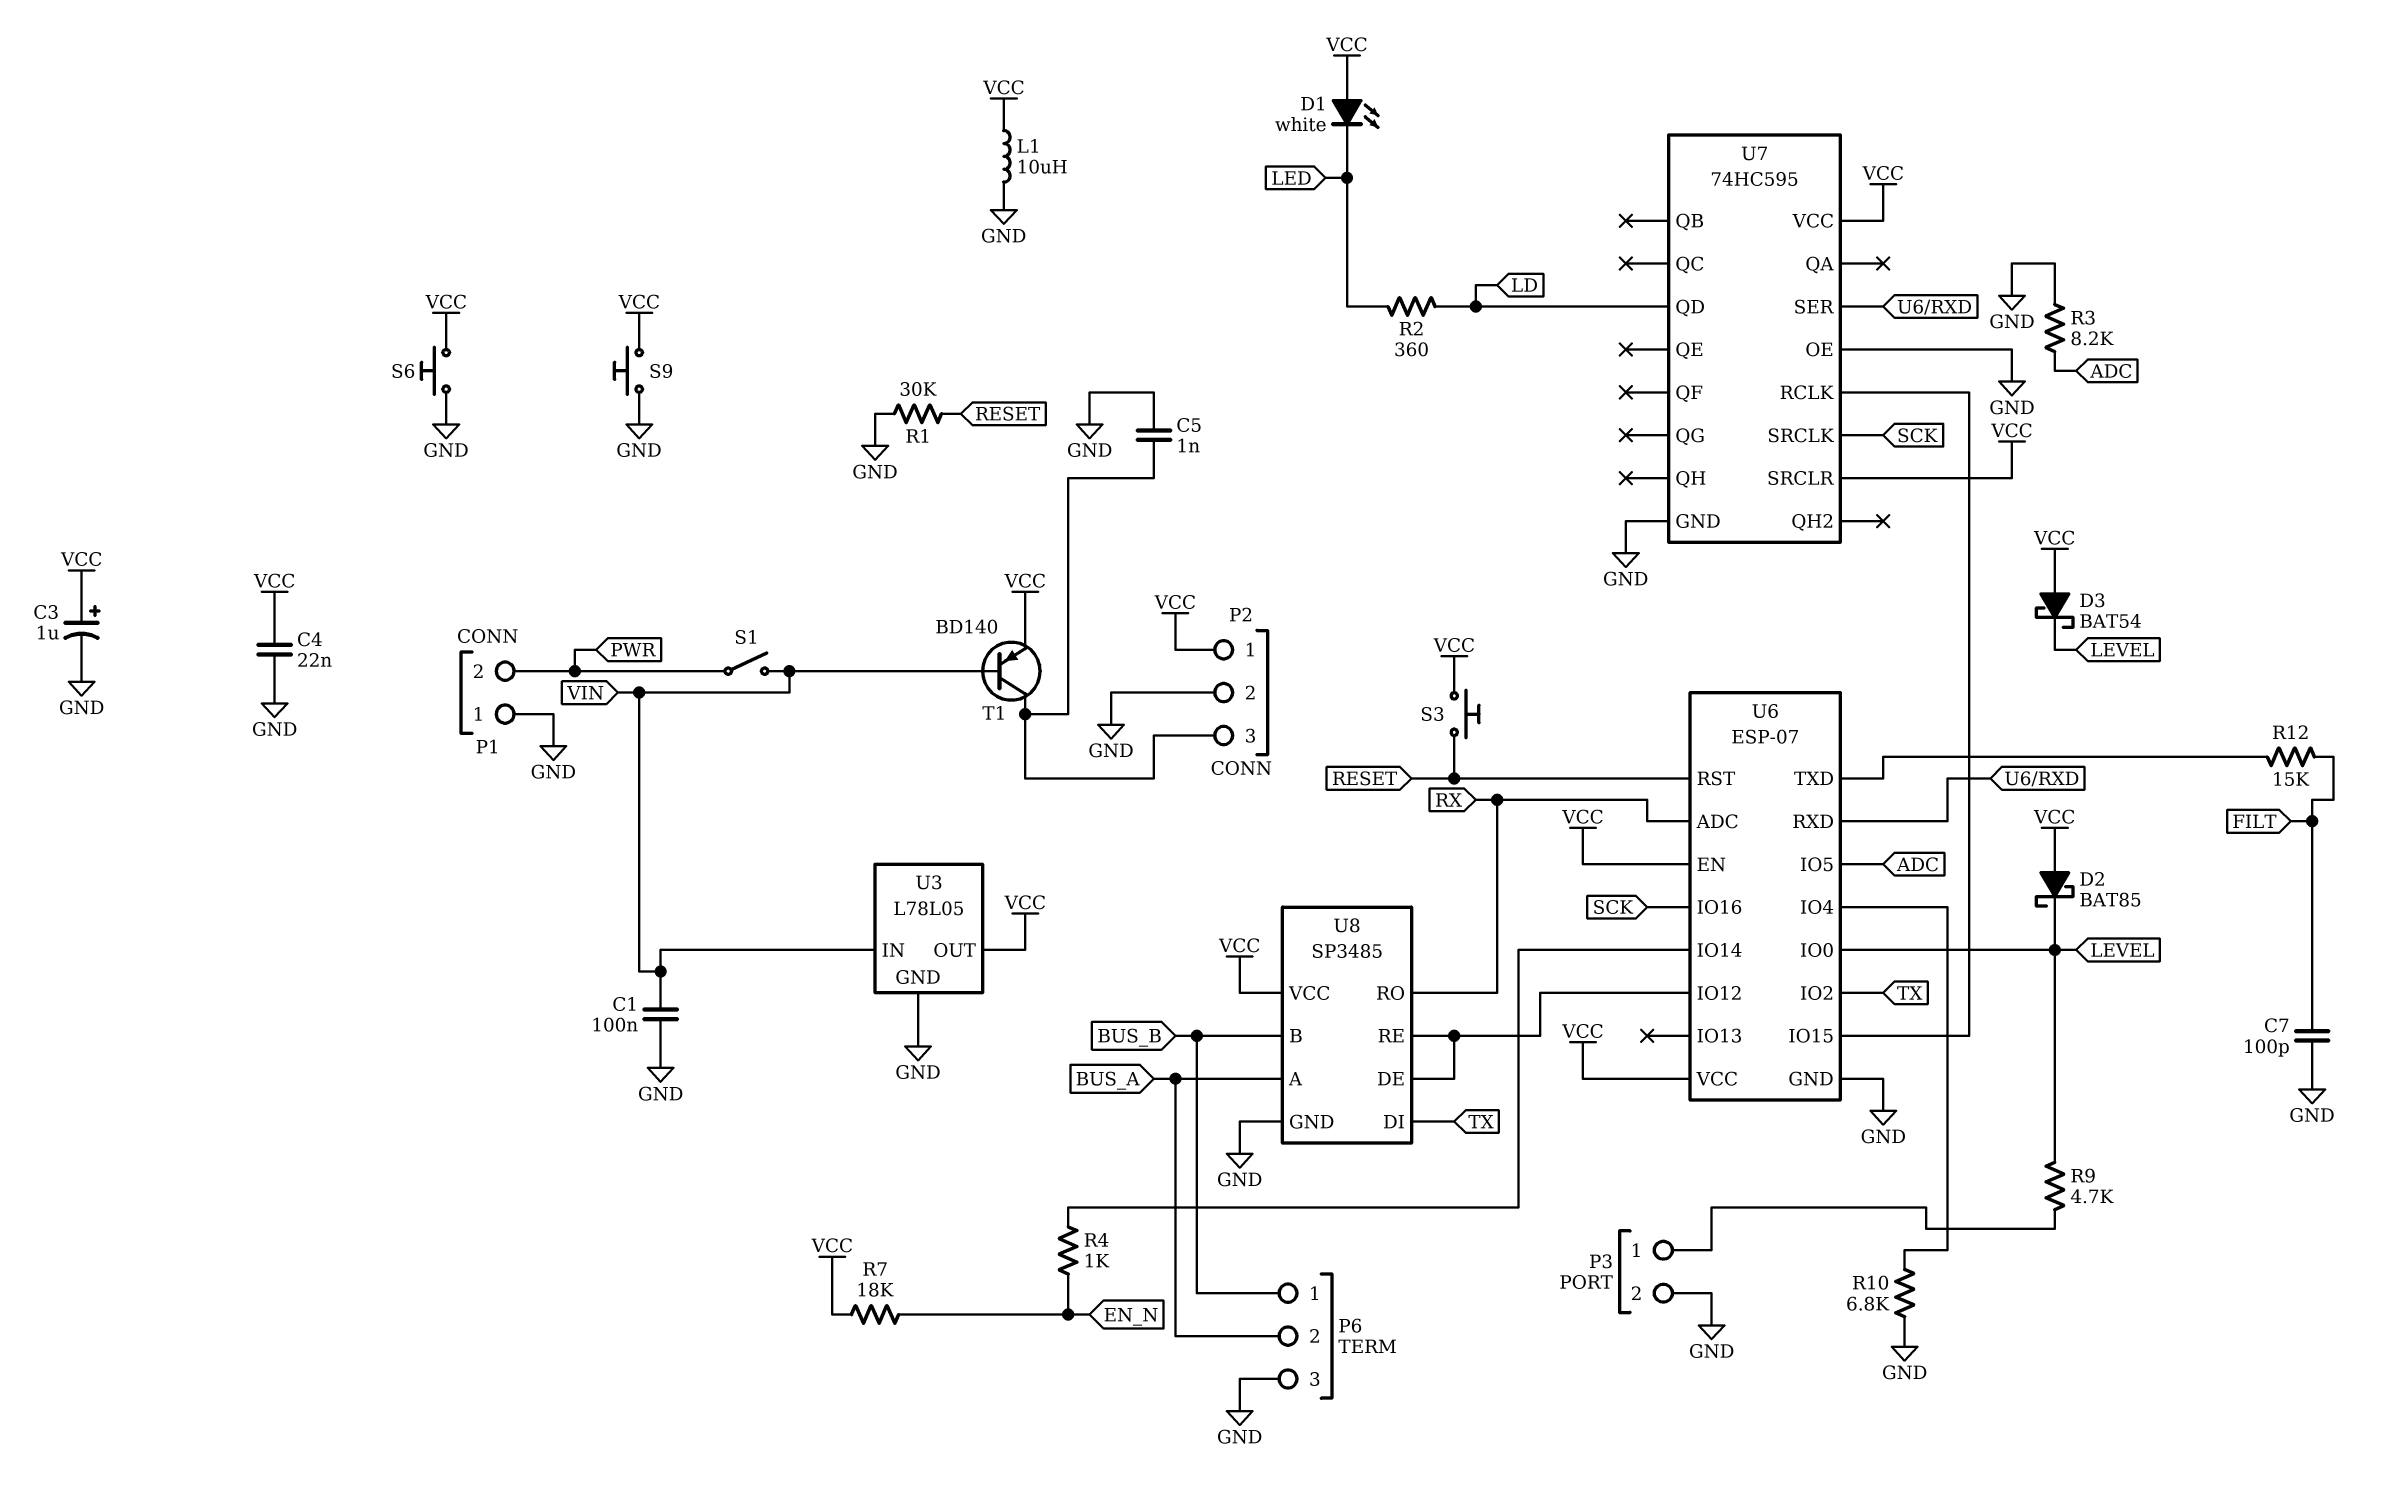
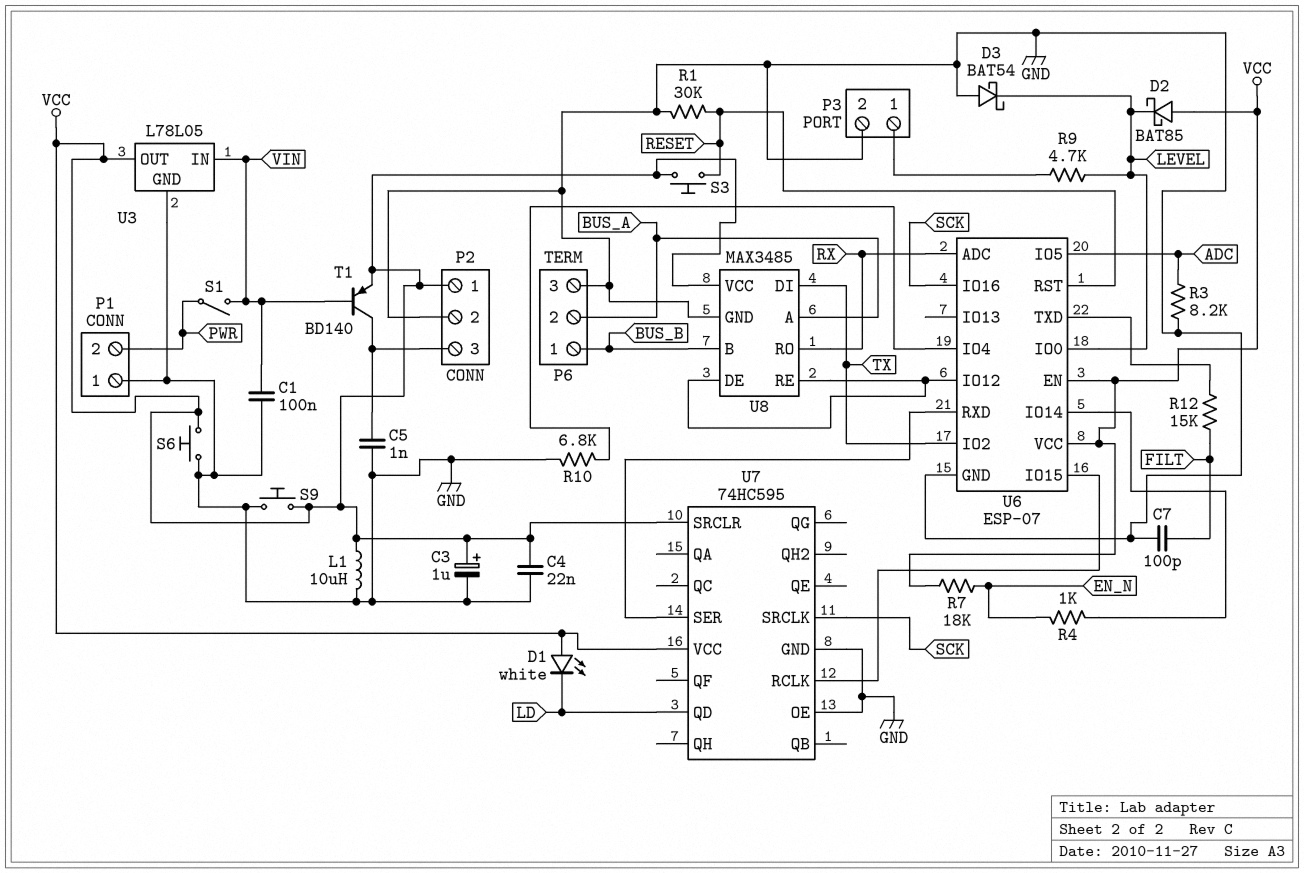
D1: LED white (A VCC, K LED) -> LED white (A VCC, K LD)
D3: schottky BAT54 (A VCC, K LEVEL) -> schottky BAT54 (A GND, K LEVEL)
R2: 360 (LD, LED) -> none
U8: SP3485 -> MAX3485

